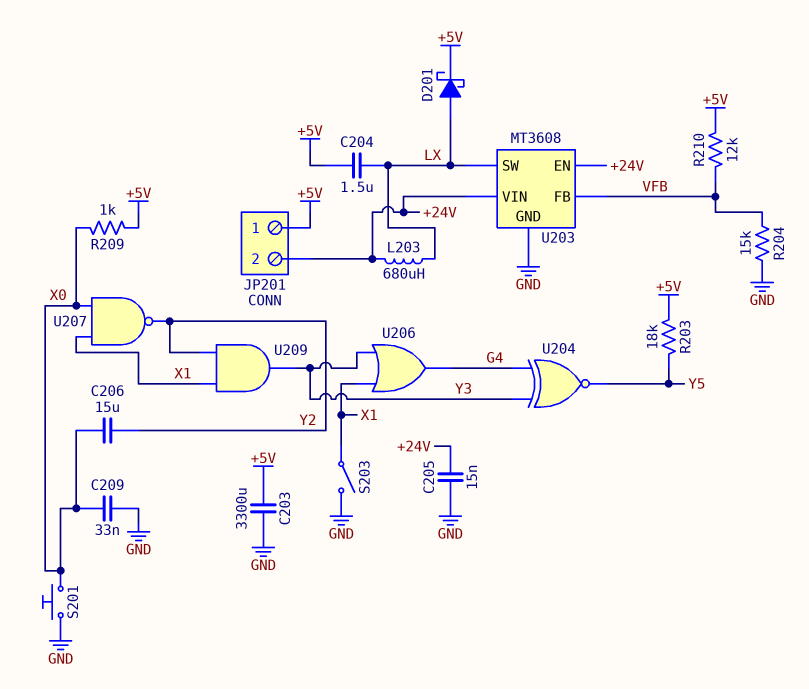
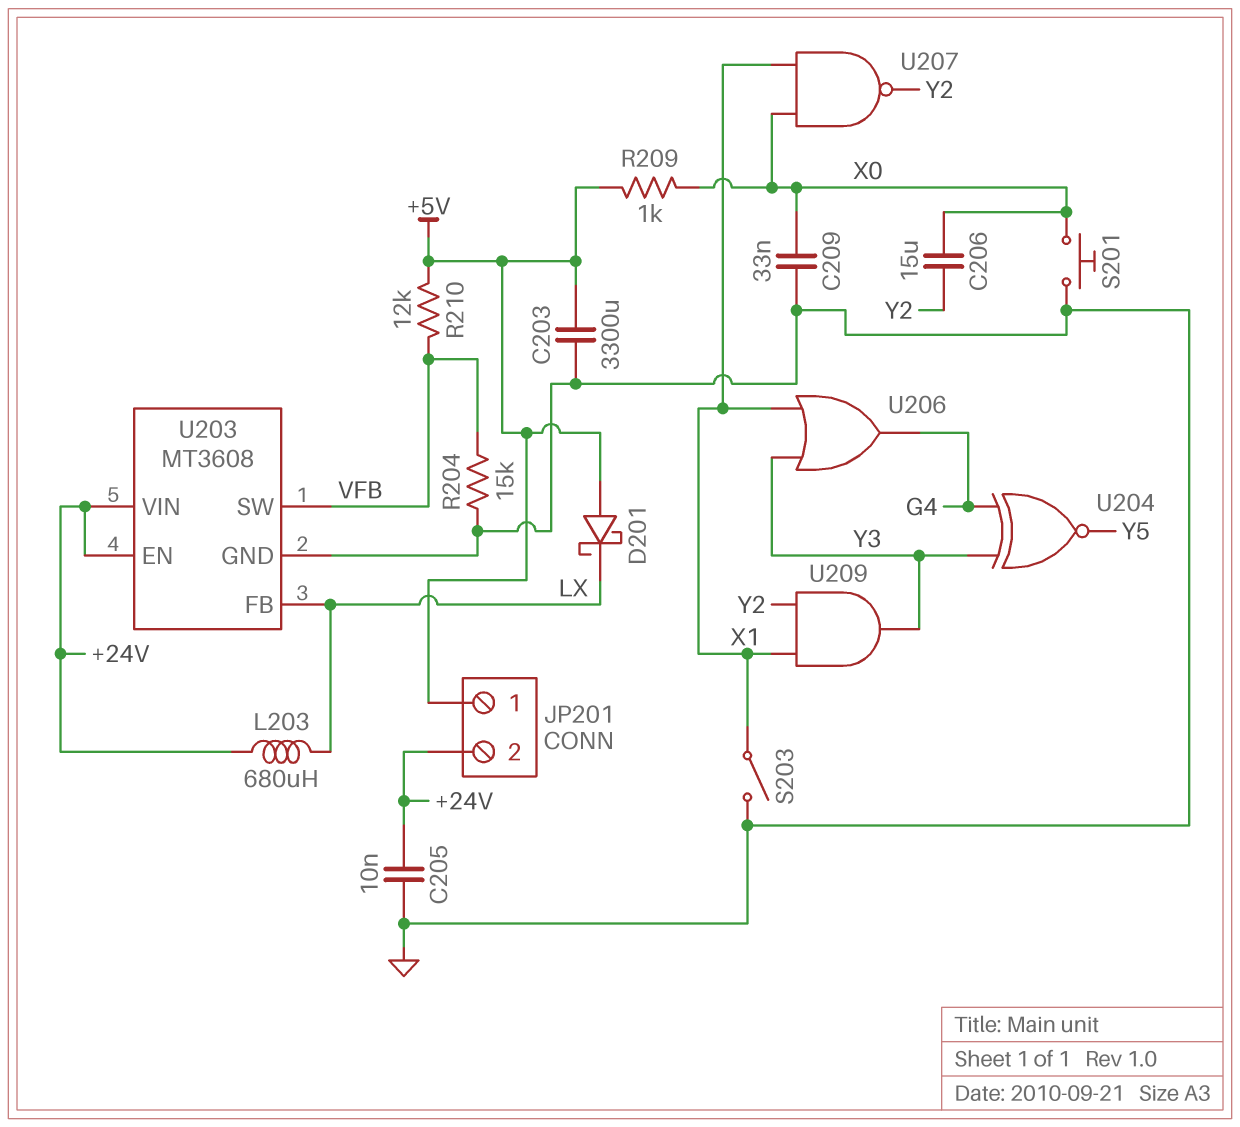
C204: 1.5uF (+5V, LX) -> none
C205: 15nF (+24V, GND) -> 10nF (+24V, GND)
D201: schottky (A LX, K +5V) -> schottky (A +5V, K LX)
R203: 18k (+5V, Y5) -> none
U203 pin FB: VFB -> LX
U203 pin SW: LX -> VFB

